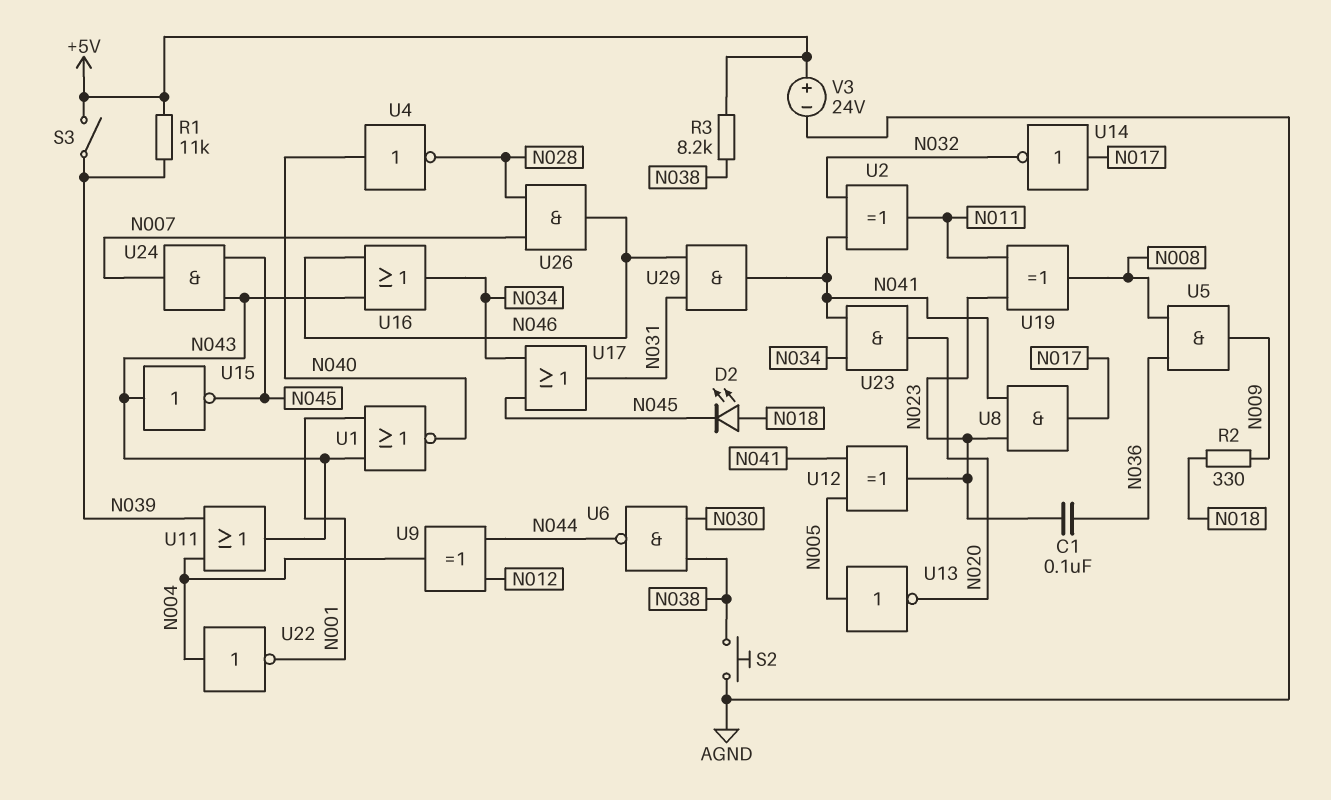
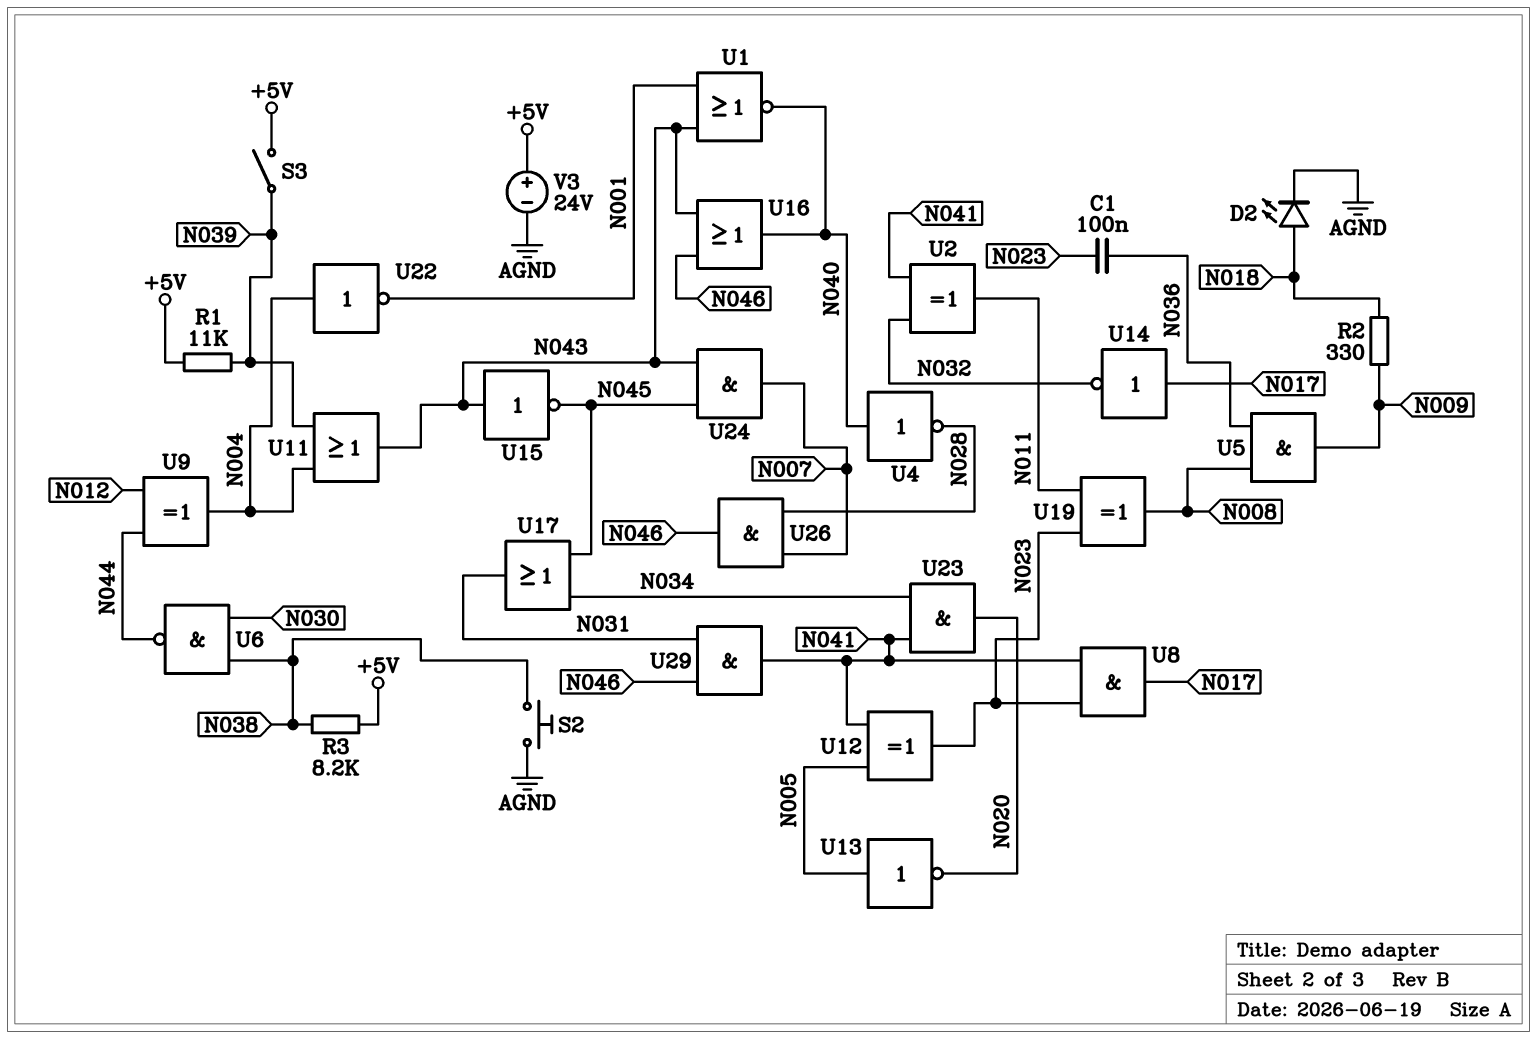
D2: LED (A N018, K N045) -> LED (A N018, K AGND)
U16: OR (in N043, in N046, out N034) -> OR (in N043, in N046, out N040)

